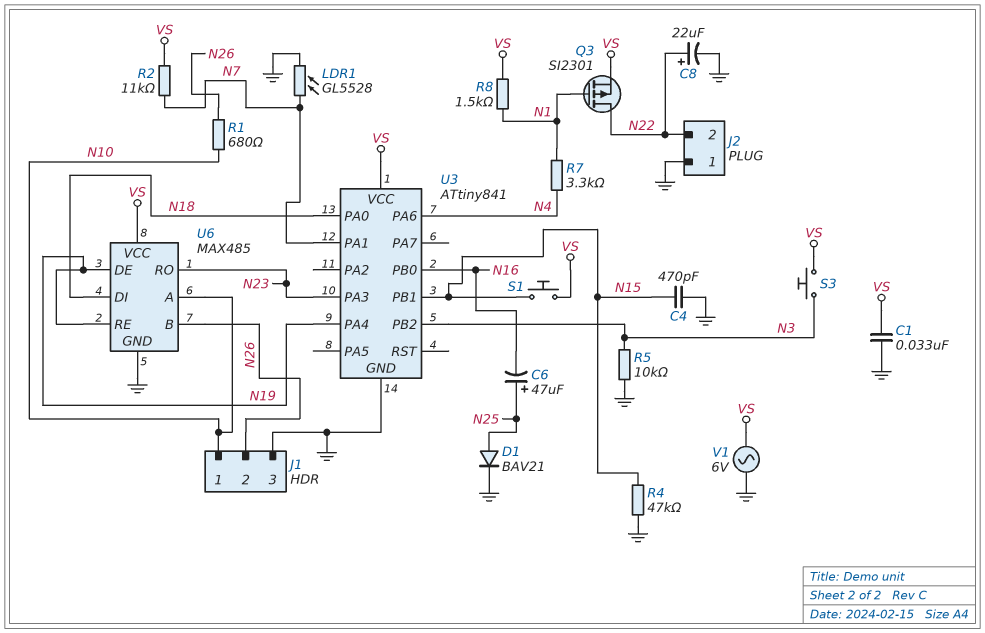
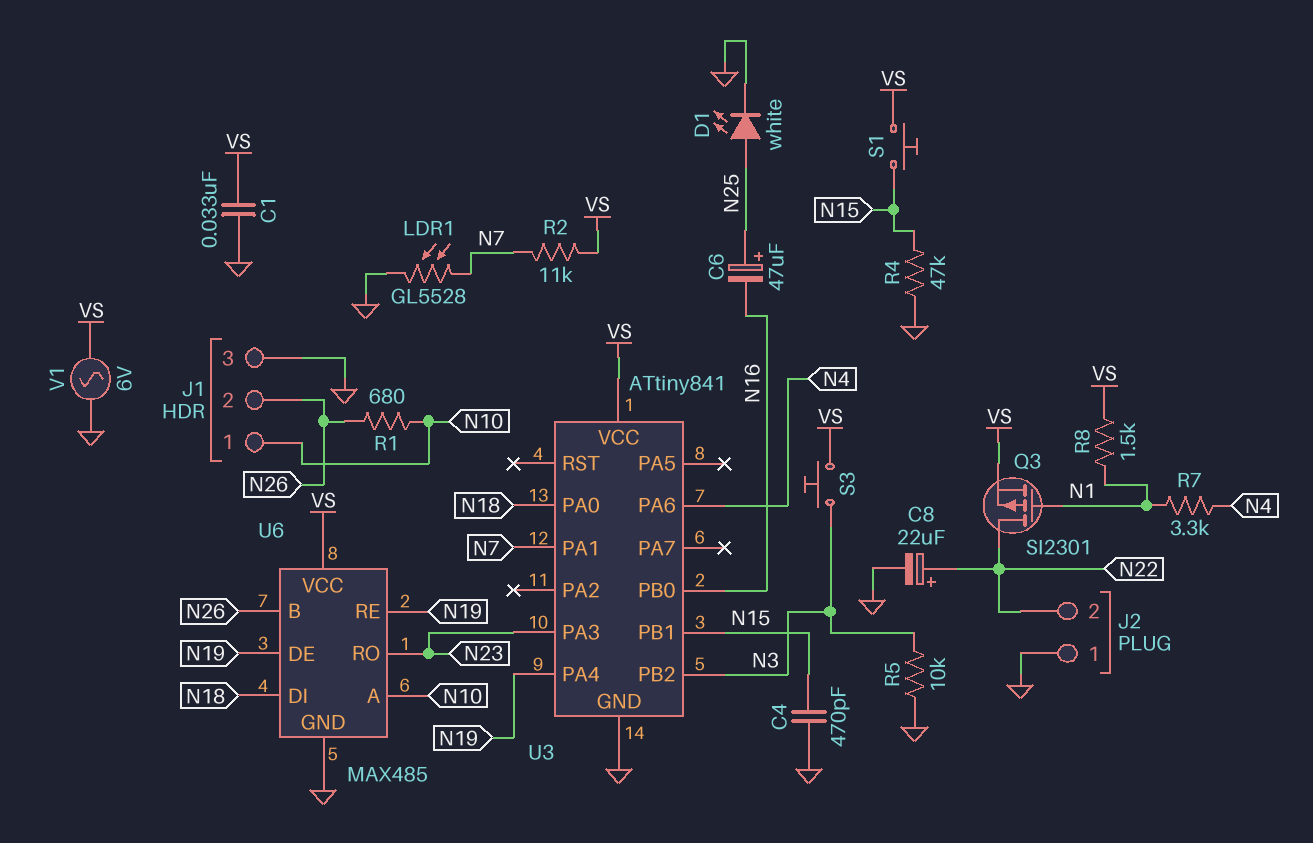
D1: diode BAV21 (A N25, K GND) -> LED white (A N25, K GND)

